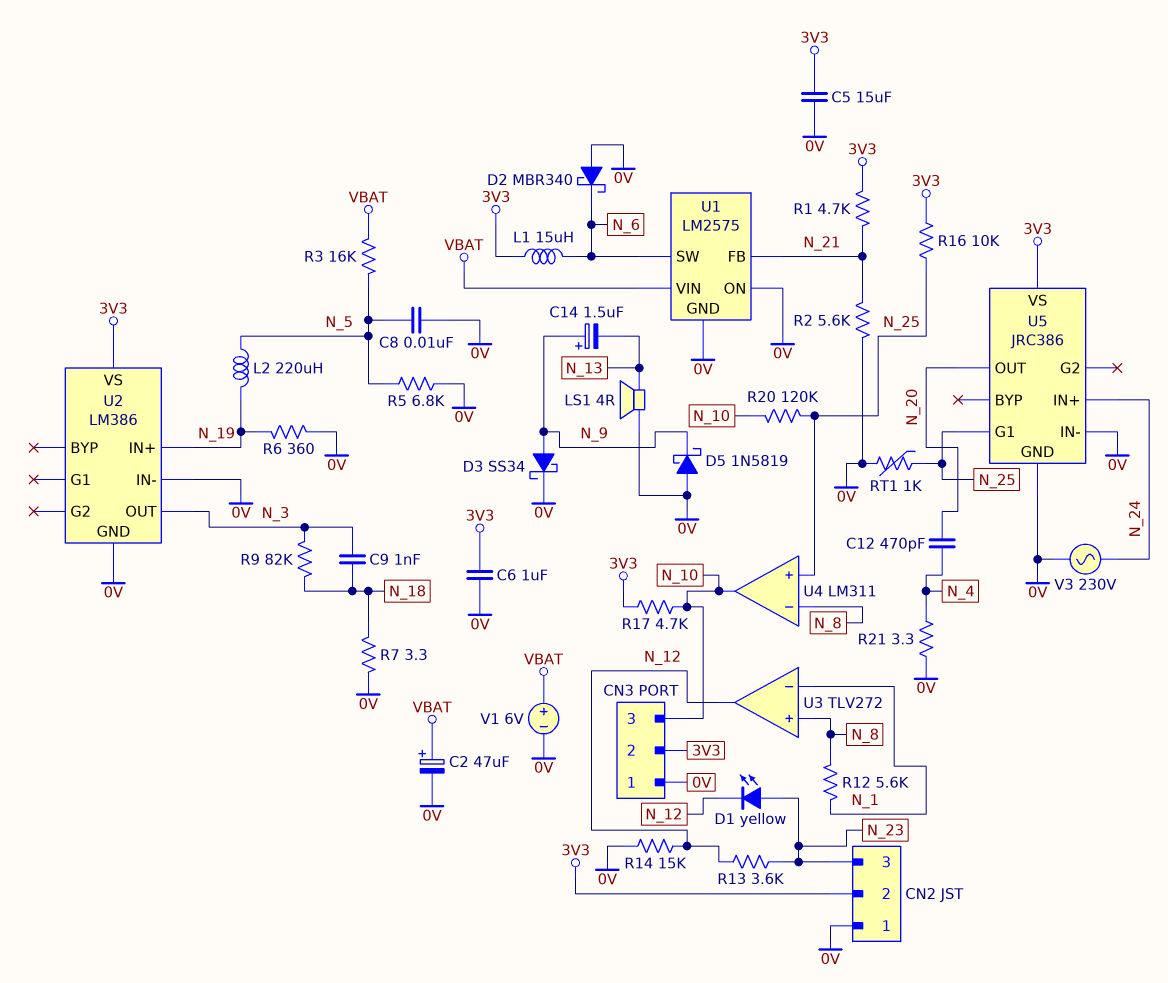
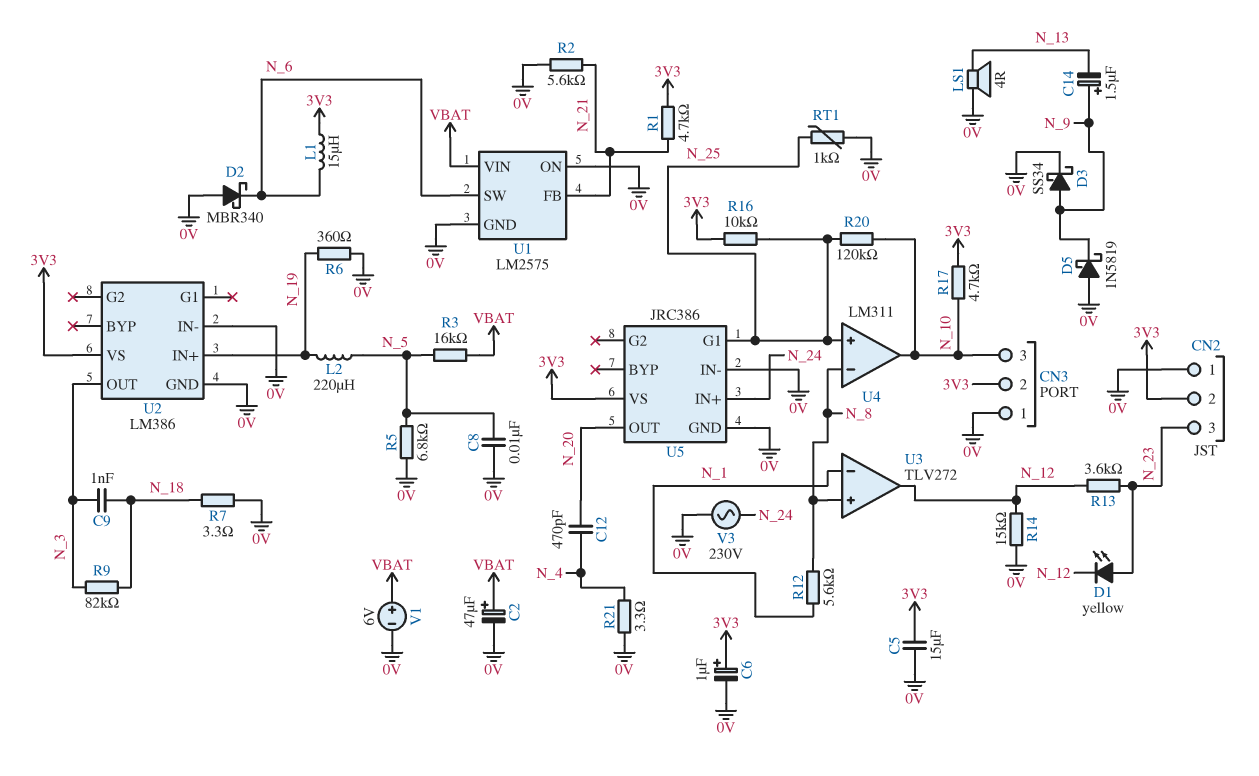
C6: 1uF (0V, 3V3) -> 1uF (plus 3V3, minus 0V)

